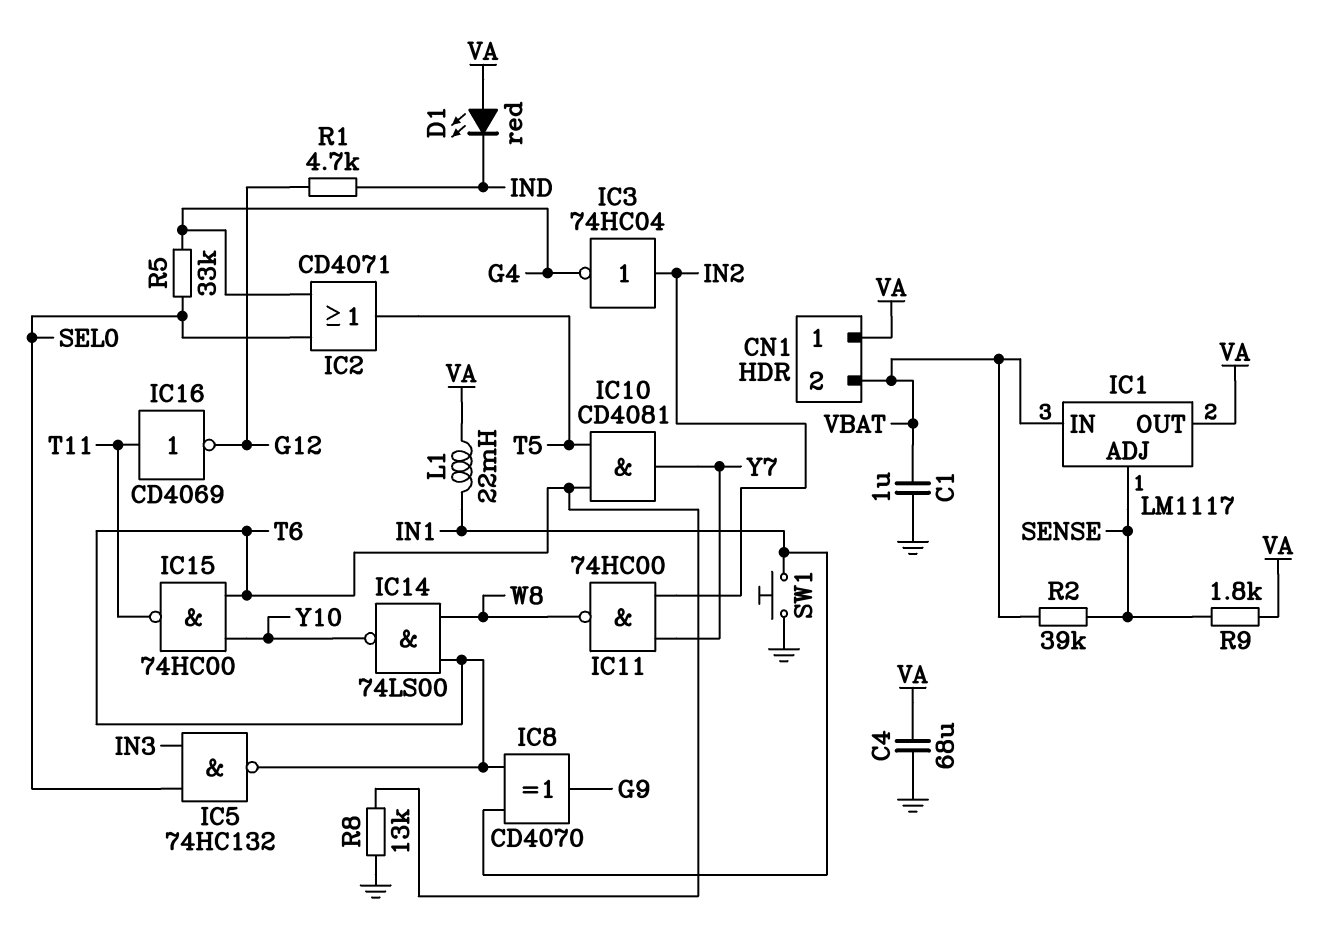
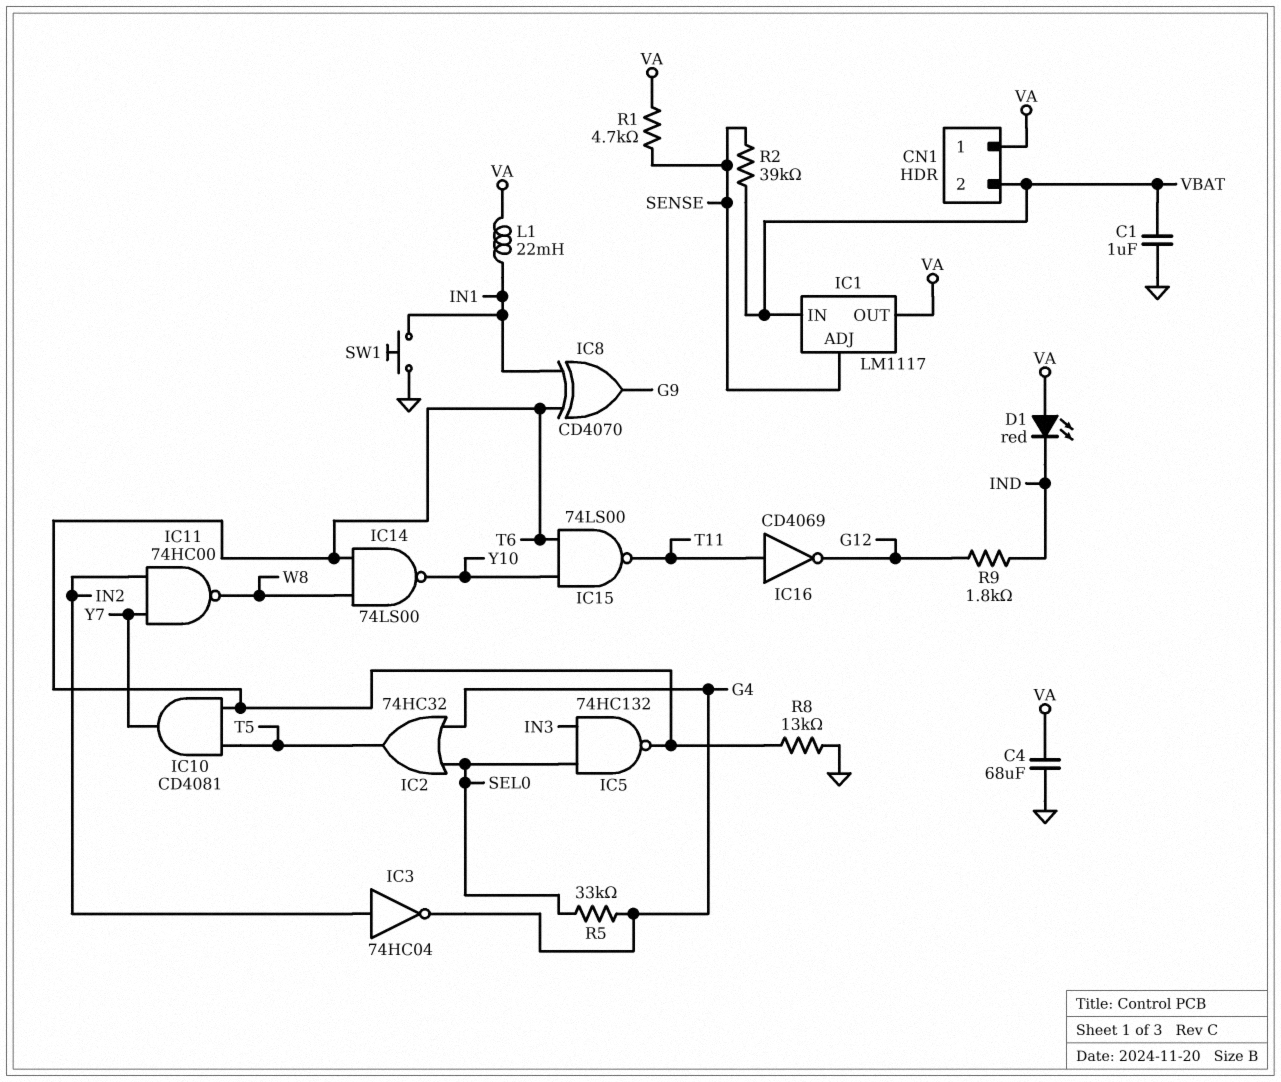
IC2: OR CD4071 (in G4, in SEL0, out T5) -> OR 74HC32 (in G4, in SEL0, out T5)
IC15: NAND 74HC00 (in T6, in Y10, out T11) -> NAND 74LS00 (in T6, in Y10, out T11)
R1: 4.7k (G12, IND) -> 4.7k (SENSE, VA)
R9: 1.8k (SENSE, VA) -> 1.8k (G12, IND)

